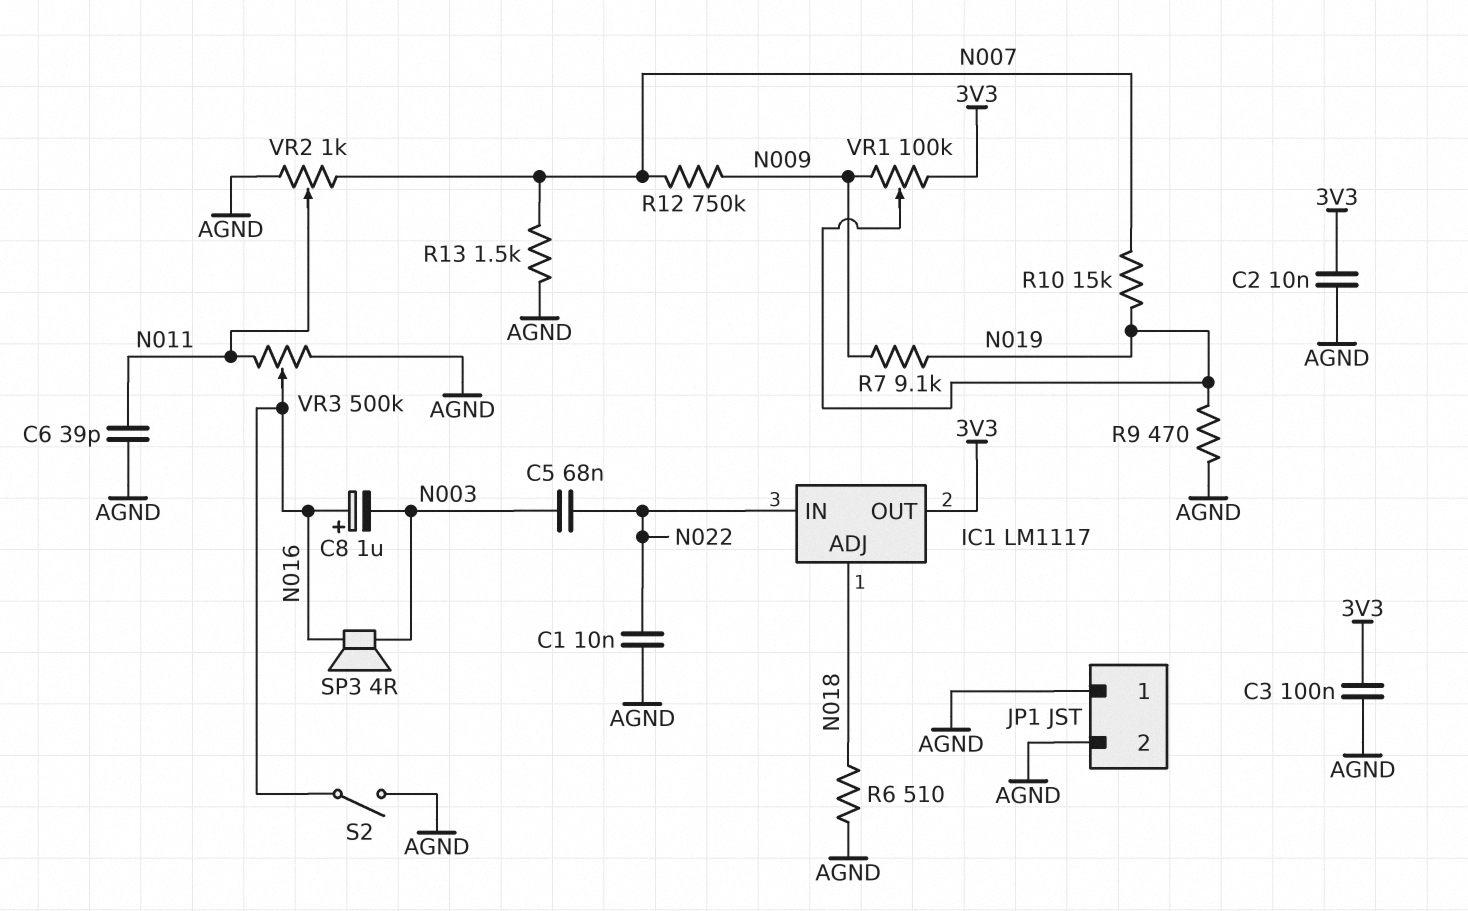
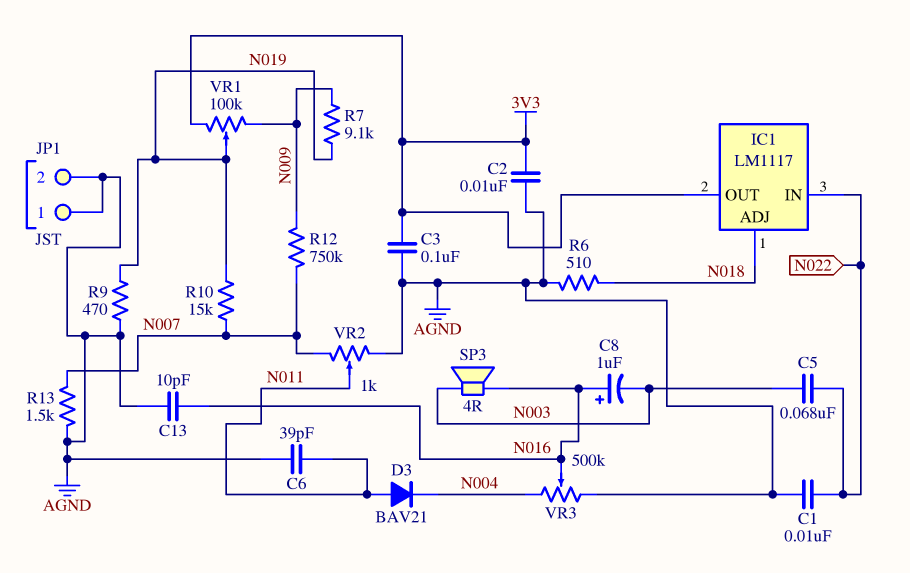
C13: none -> 10pF (AGND, N016)
D3: none -> diode BAV21 (A N011, K N004)
S2: switch (AGND, N016) -> none
VR3: 500k (AGND, N011, wiper N016) -> 500k (AGND, N004, wiper N016)

